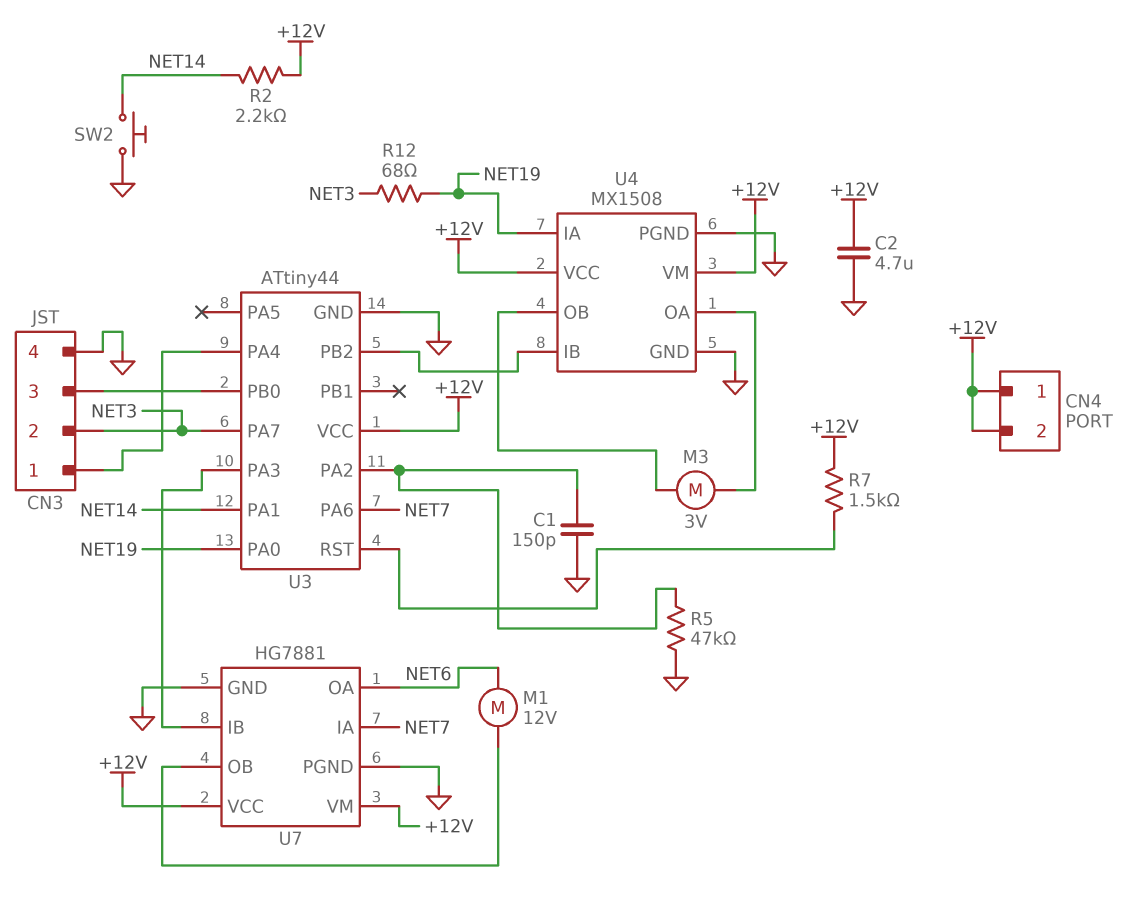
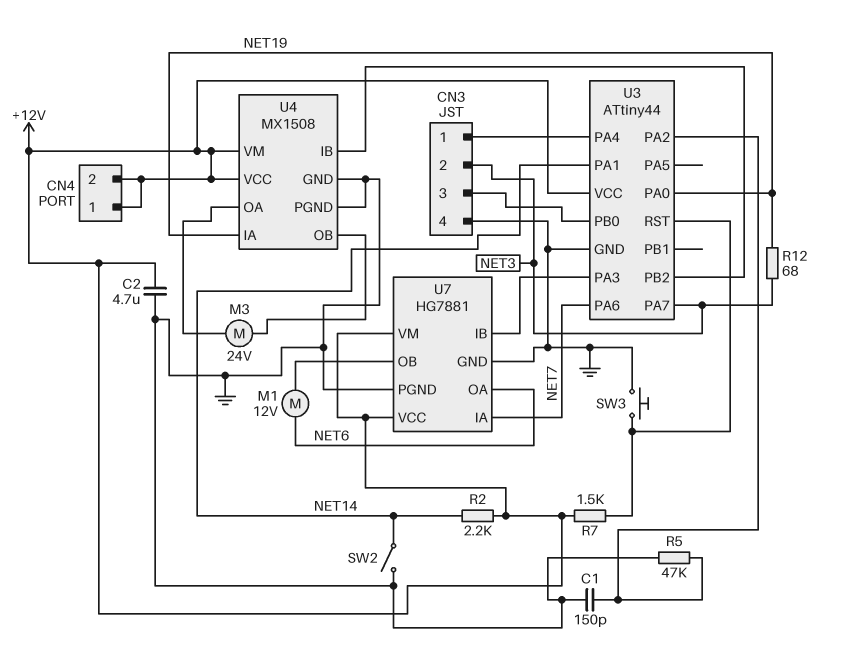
M3: motor 3V (U4/OA, U4/OB) -> motor 24V (U4/OA, U4/OB)
SW2: button (GND, NET14) -> switch (GND, NET14)
SW3: none -> button (GND, U3/RST)

